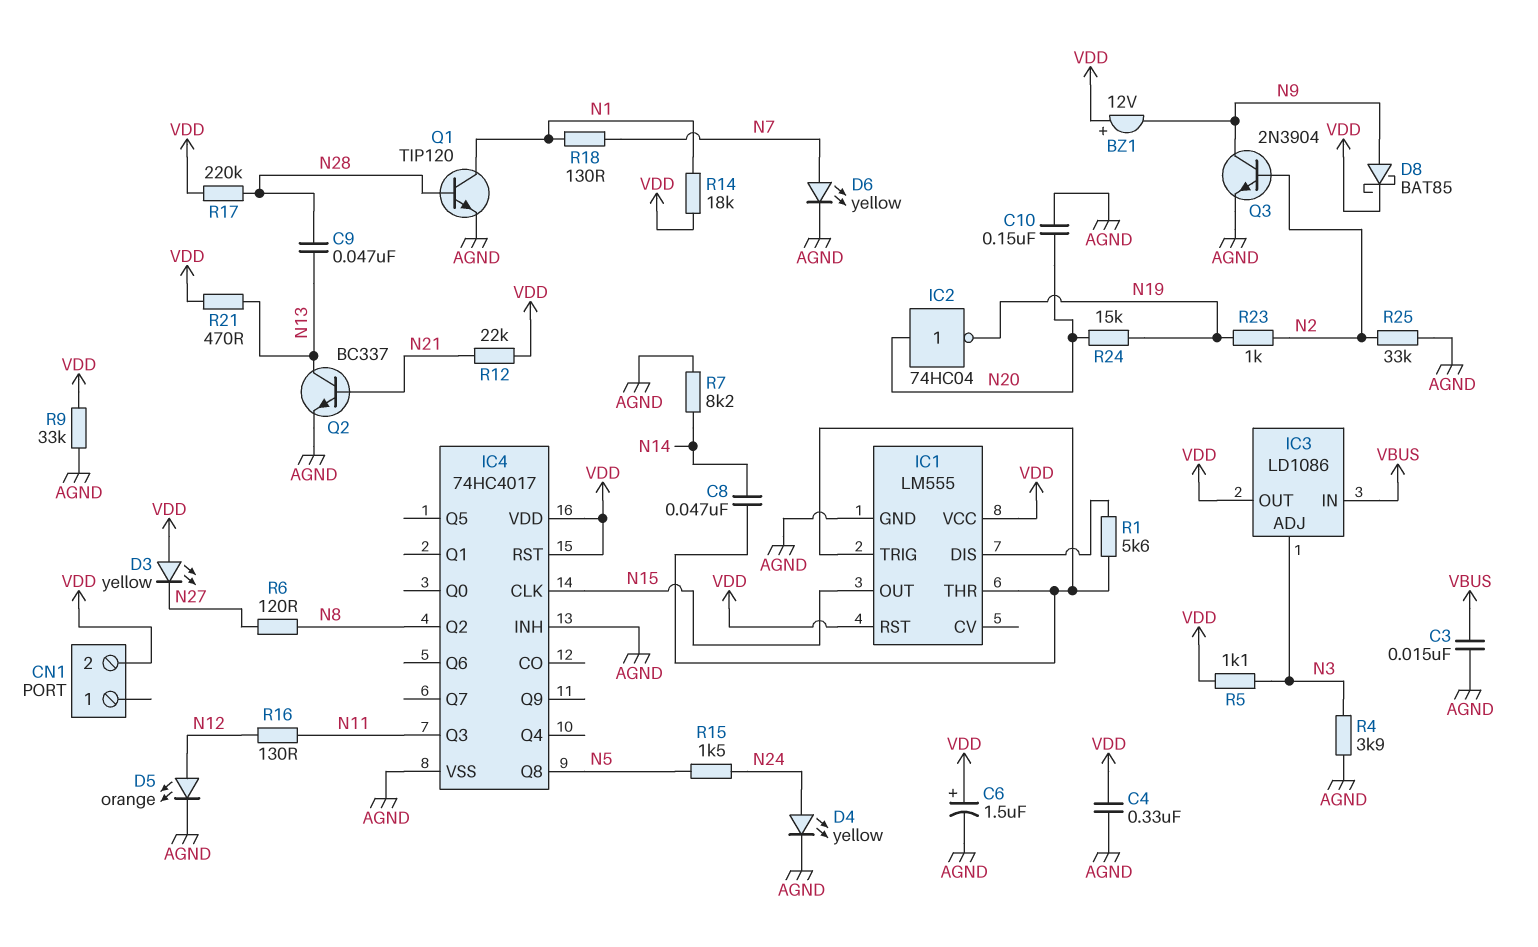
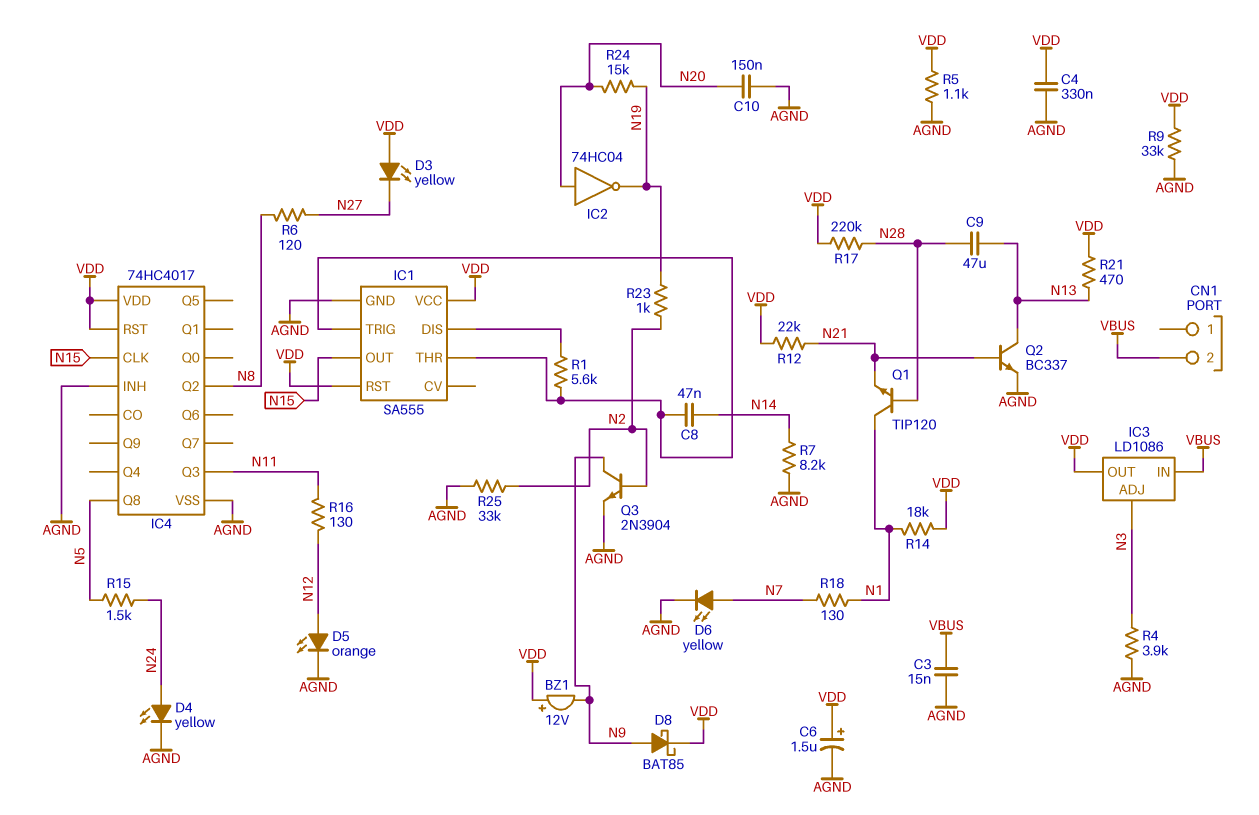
C9: 47nF (N13, N28) -> 47uF (N13, N28)
CN1 pin 2: VDD -> VBUS
IC1: LM555 -> SA555
Q1: NPN TIP120 (B N28, C N1, E AGND) -> NPN TIP120 (B N28, C N1, E N21)
R5: 1.1k (N3, VDD) -> 1.1k (AGND, VDD)

